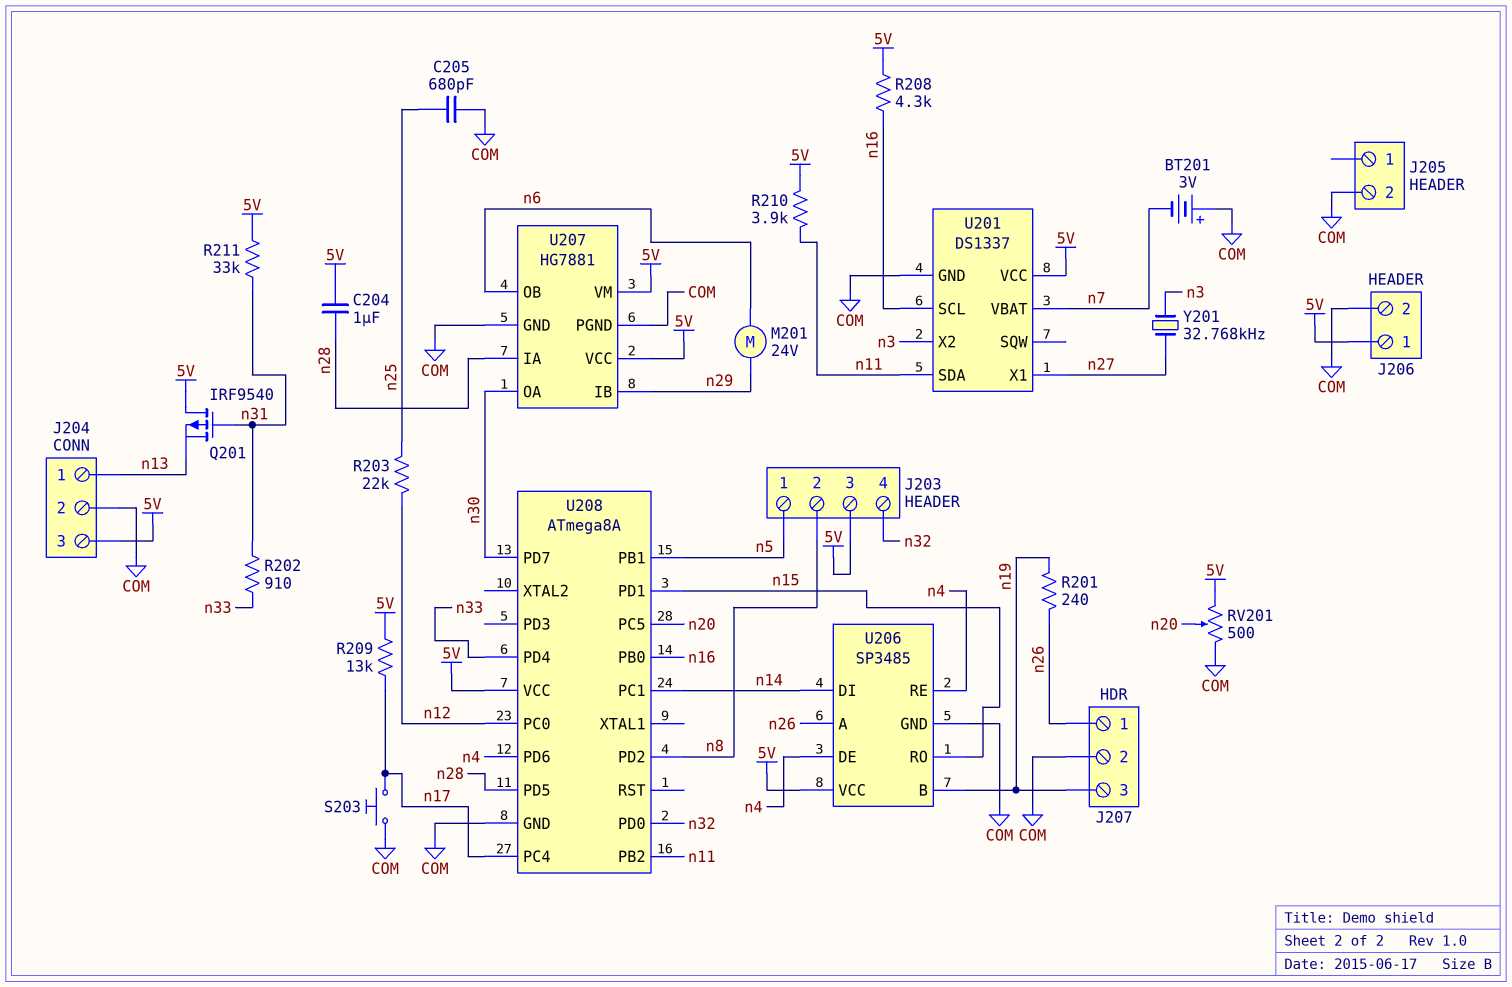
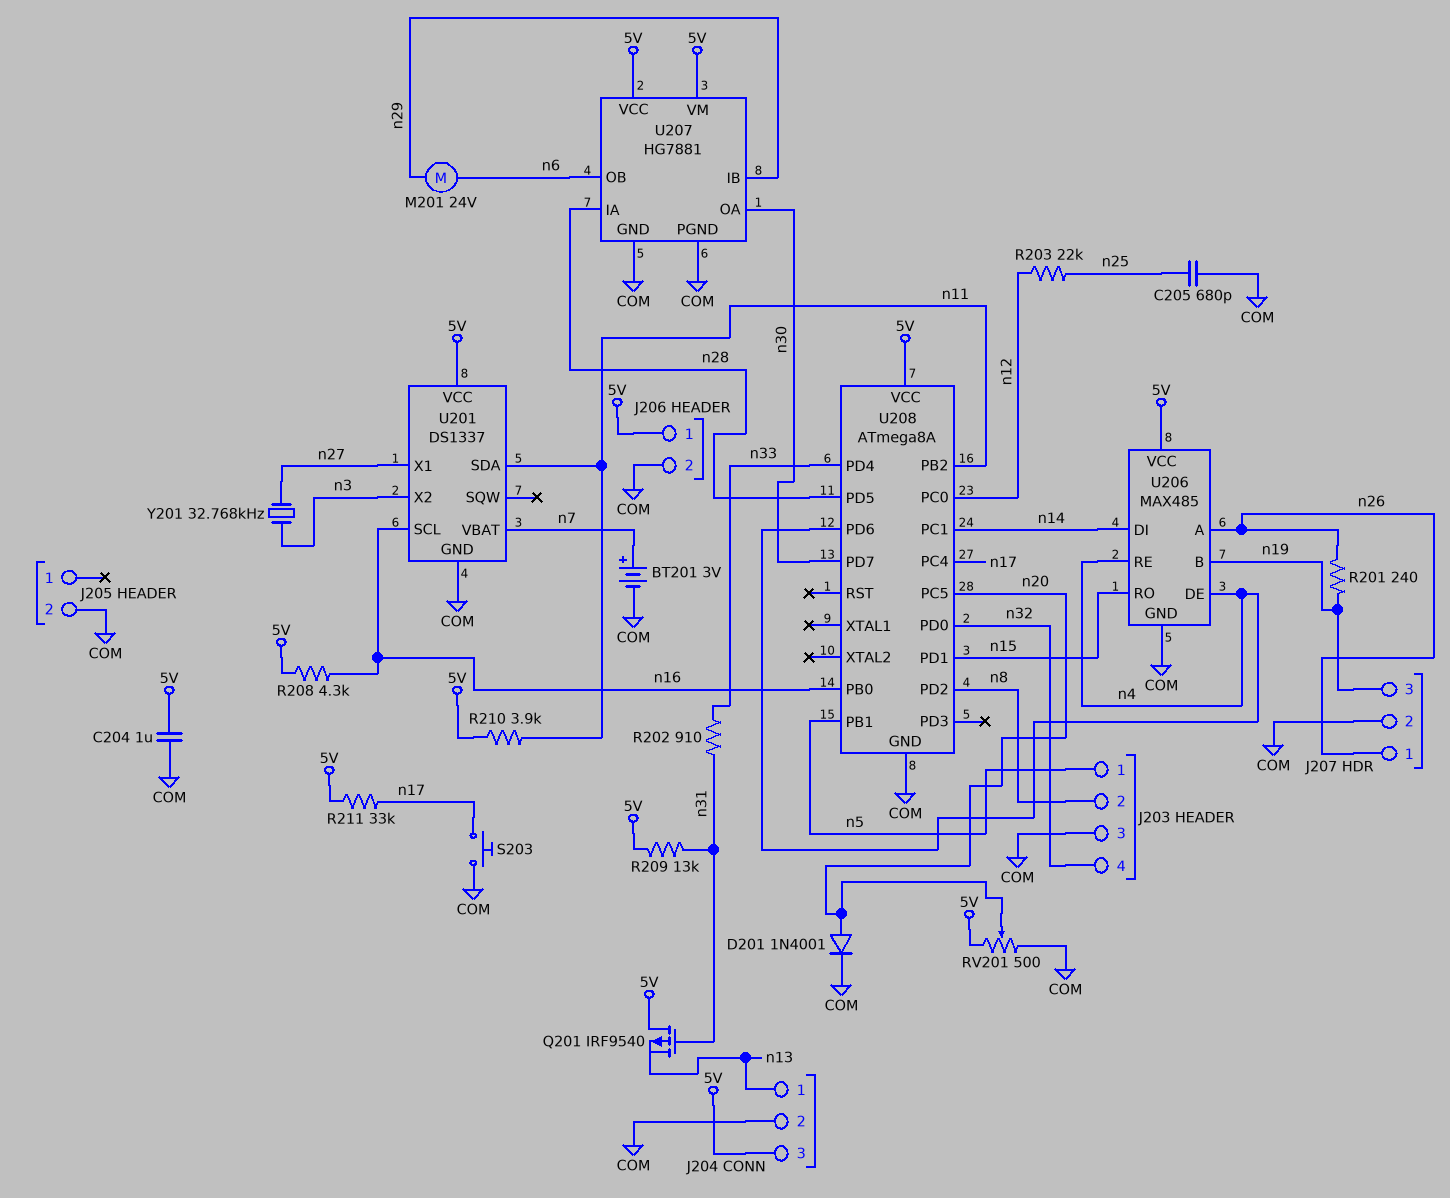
BT201: 3V (plus COM, minus n7) -> 3V (plus n7, minus COM)
C204: 1uF (5V, n28) -> 1uF (5V, COM)
D201: none -> diode 1N4001 (A n20, K COM)
J203 pin 3: 5V -> COM
R209: 13k (5V, n17) -> 13k (5V, n31)
R211: 33k (5V, n31) -> 33k (5V, n17)
U206: SP3485 -> MAX485

